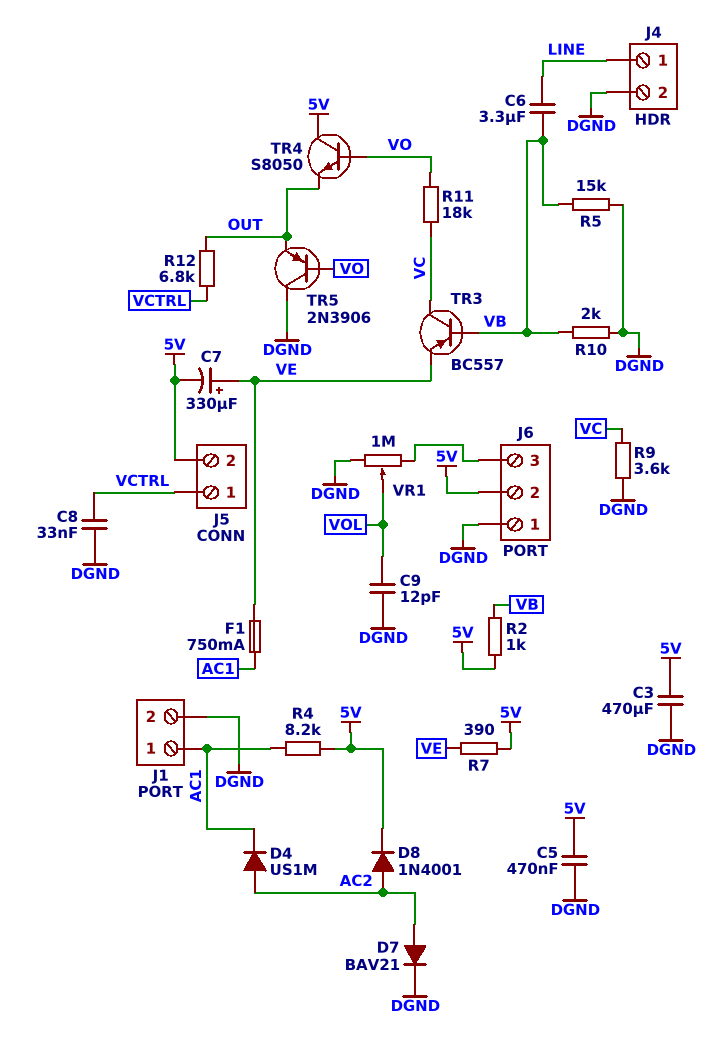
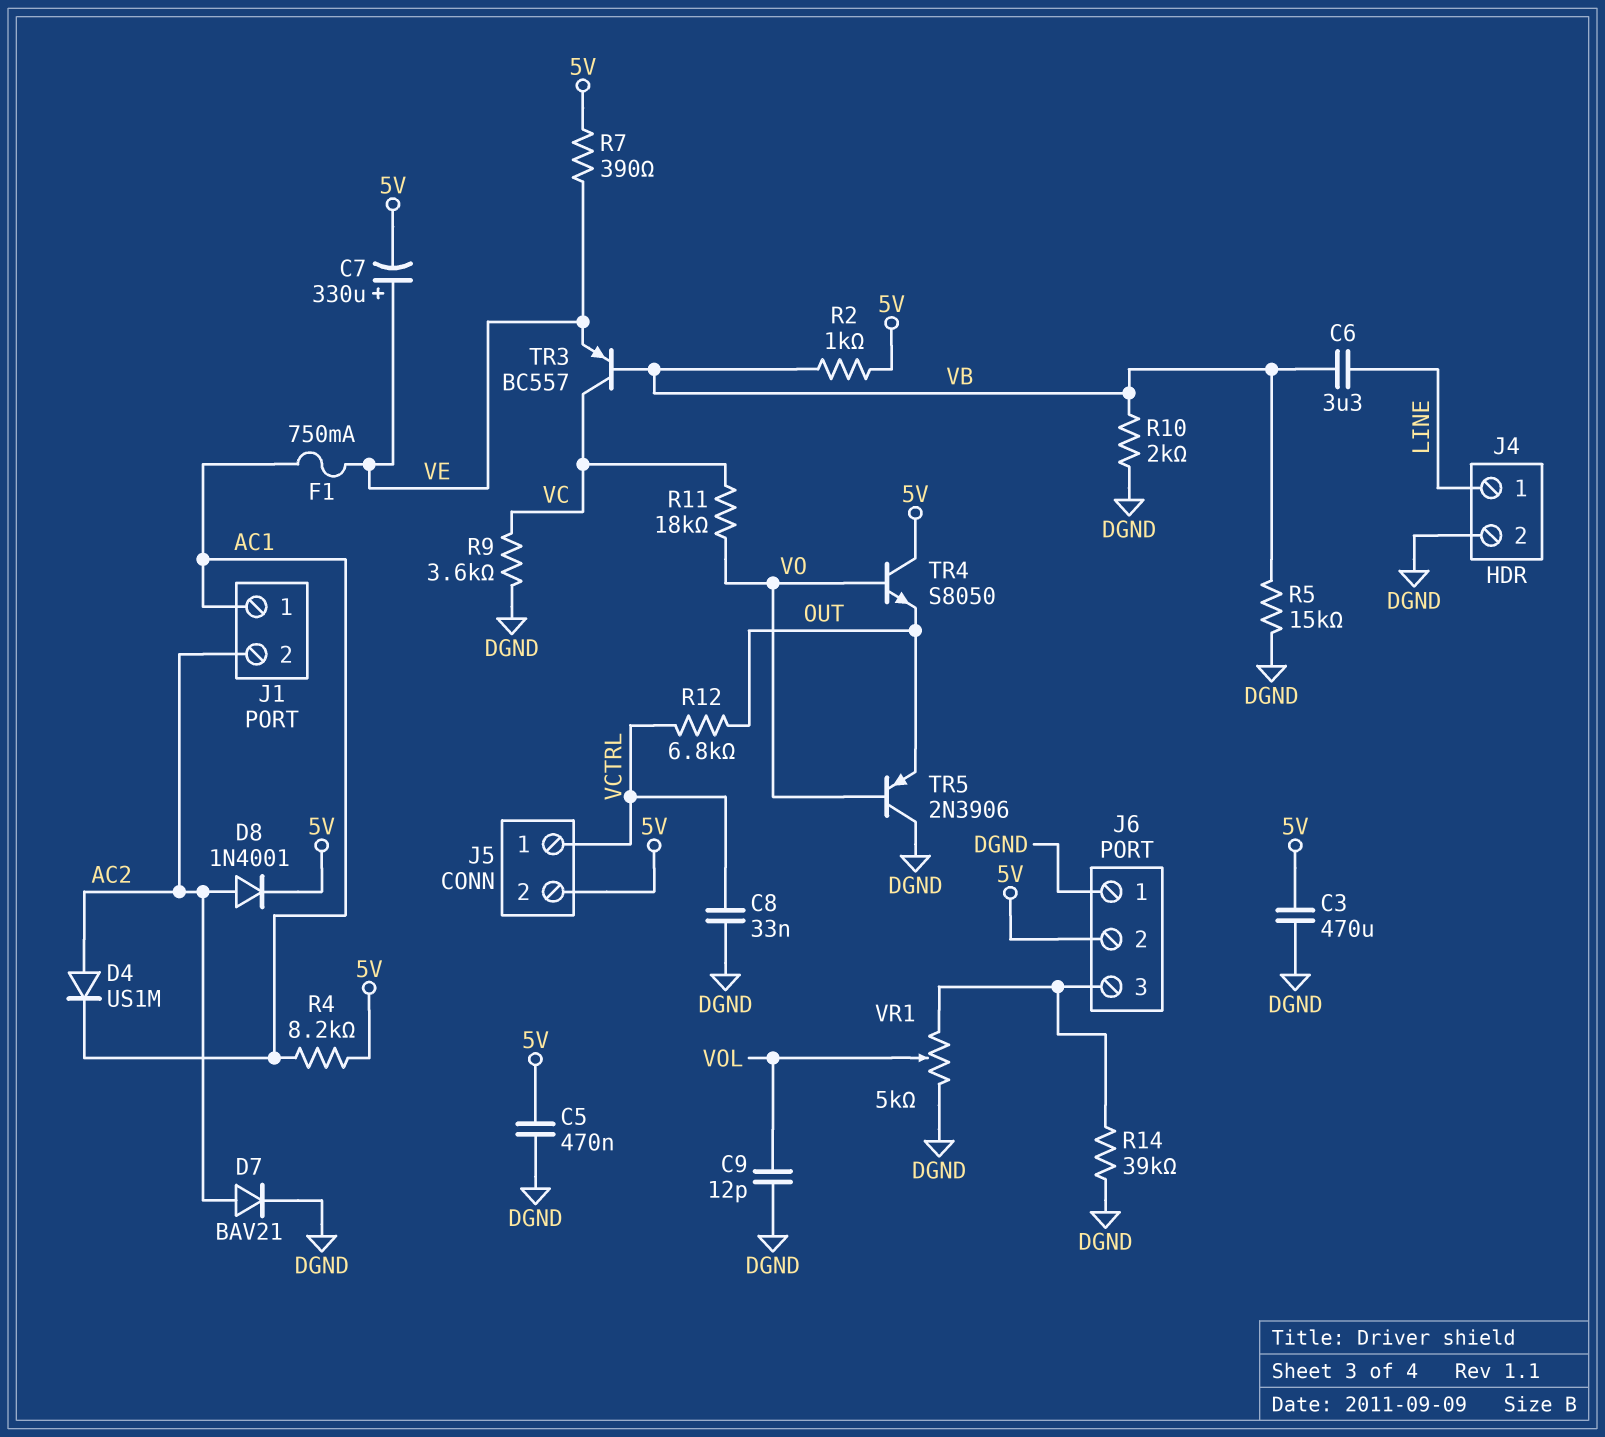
J1 pin 2: DGND -> AC2
R14: none -> 39k (DGND, J6/3)
VR1: 1M (DGND, J6/3, wiper VOL) -> 5k (DGND, J6/3, wiper VOL)

